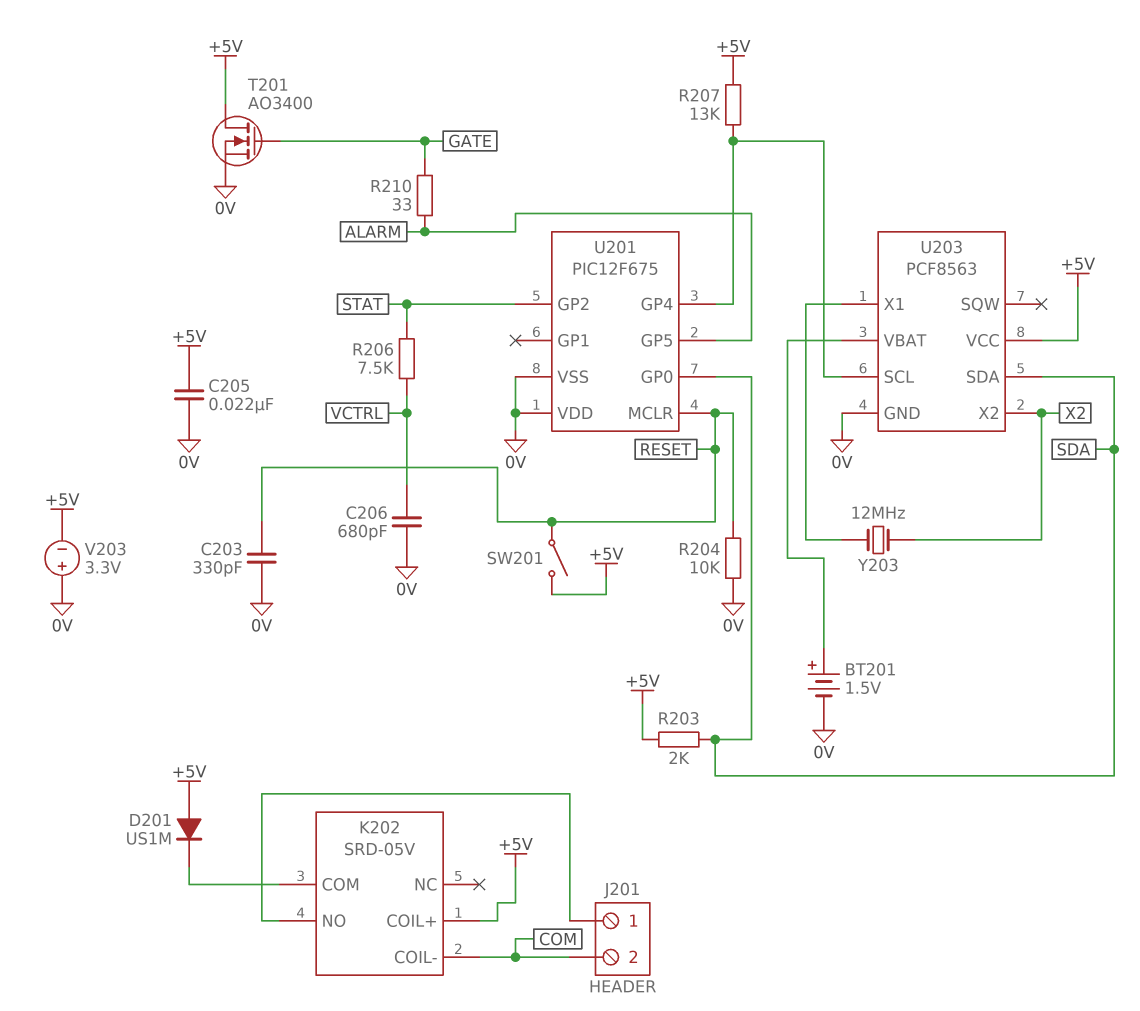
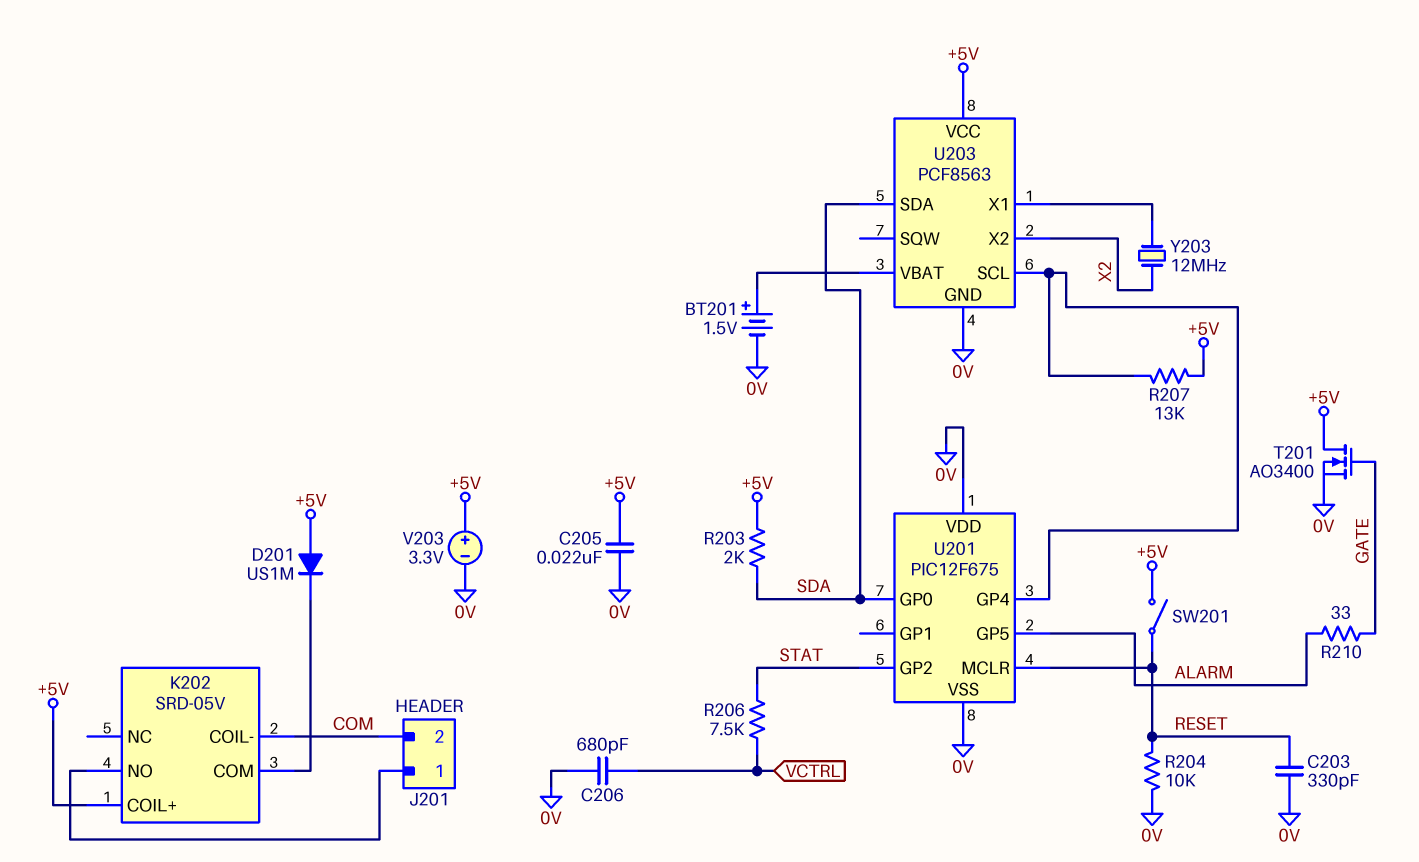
V203: 3.3V (plus 0V, minus +5V) -> 3.3V (plus +5V, minus 0V)

